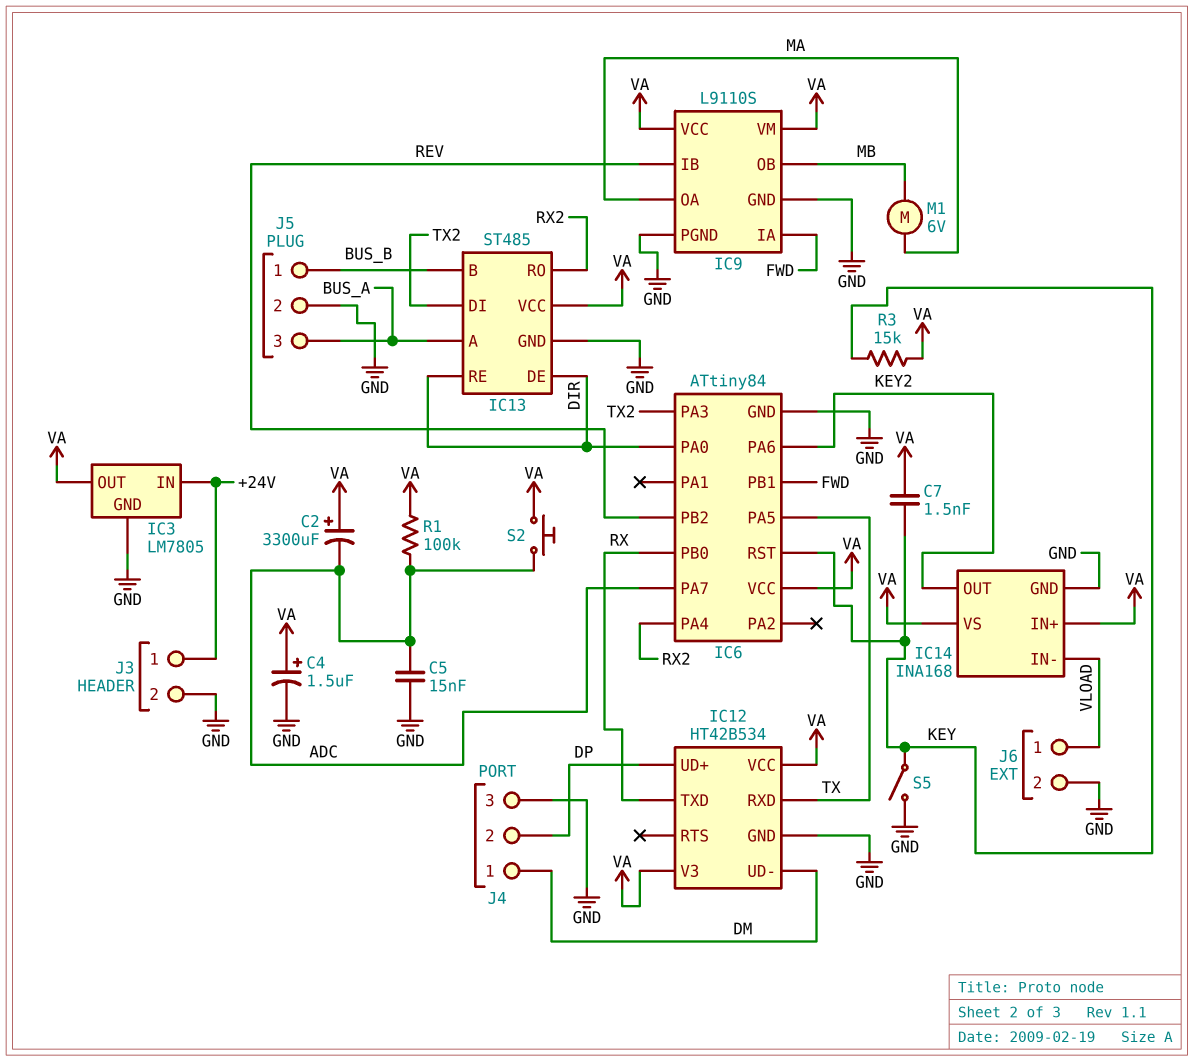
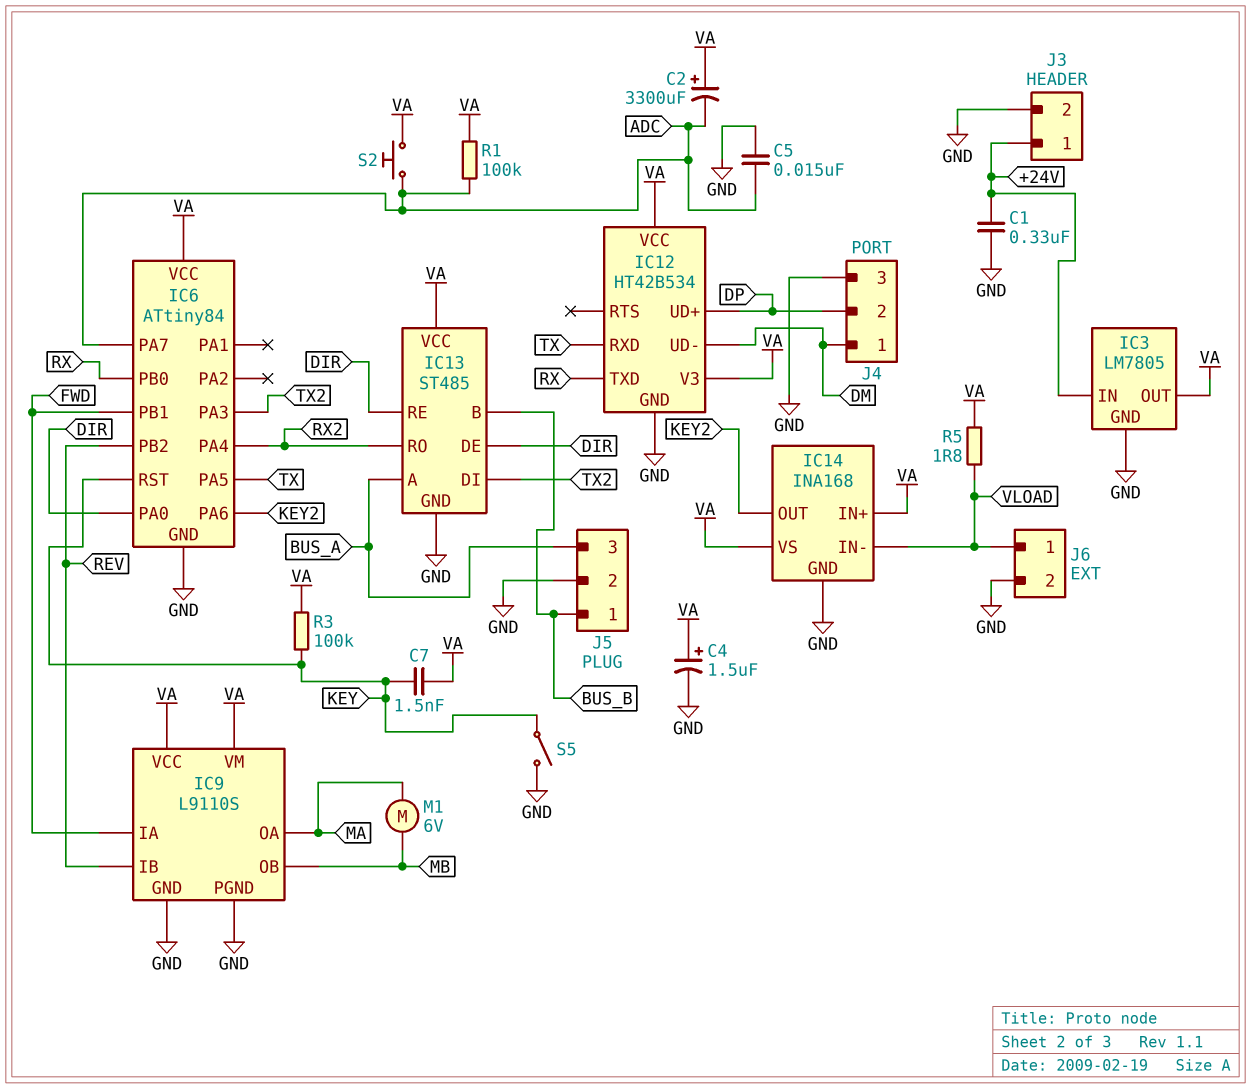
C1: none -> 330nF (+24V, GND)
R3: 15k (KEY, VA) -> 100k (KEY, VA)
R5: none -> 1.8 (VA, VLOAD)

